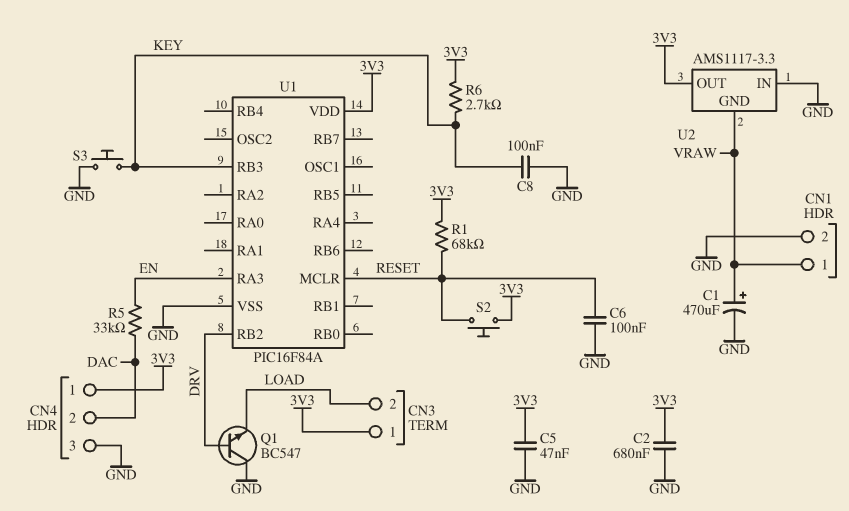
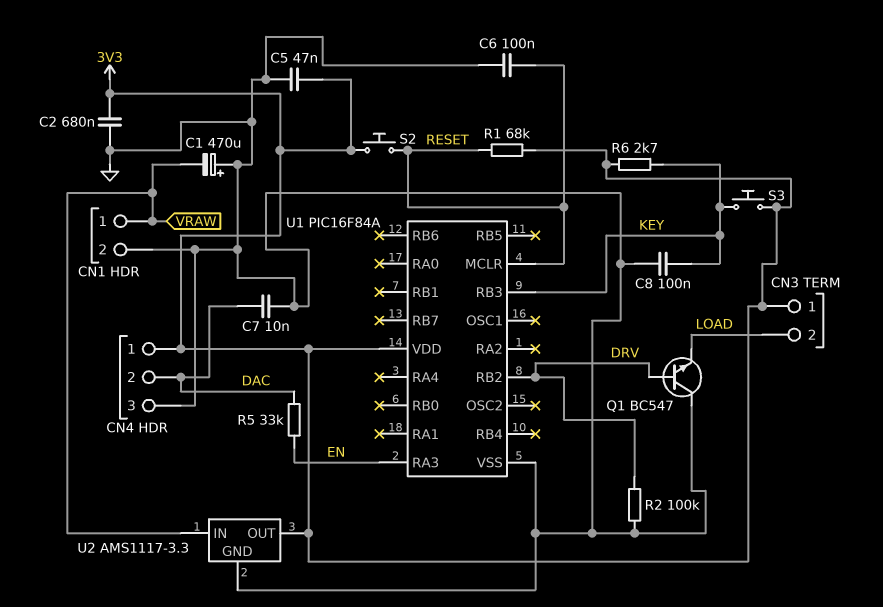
C1: 470uF (plus VRAW, minus GND) -> 470uF (plus GND, minus VRAW)
C7: none -> 10nF (DAC, GND)
R2: none -> 100k (DRV, GND)
S3: button (GND, KEY) -> button (3V3, KEY)
U2 pin GND: VRAW -> GND
U2 pin IN: GND -> VRAW

